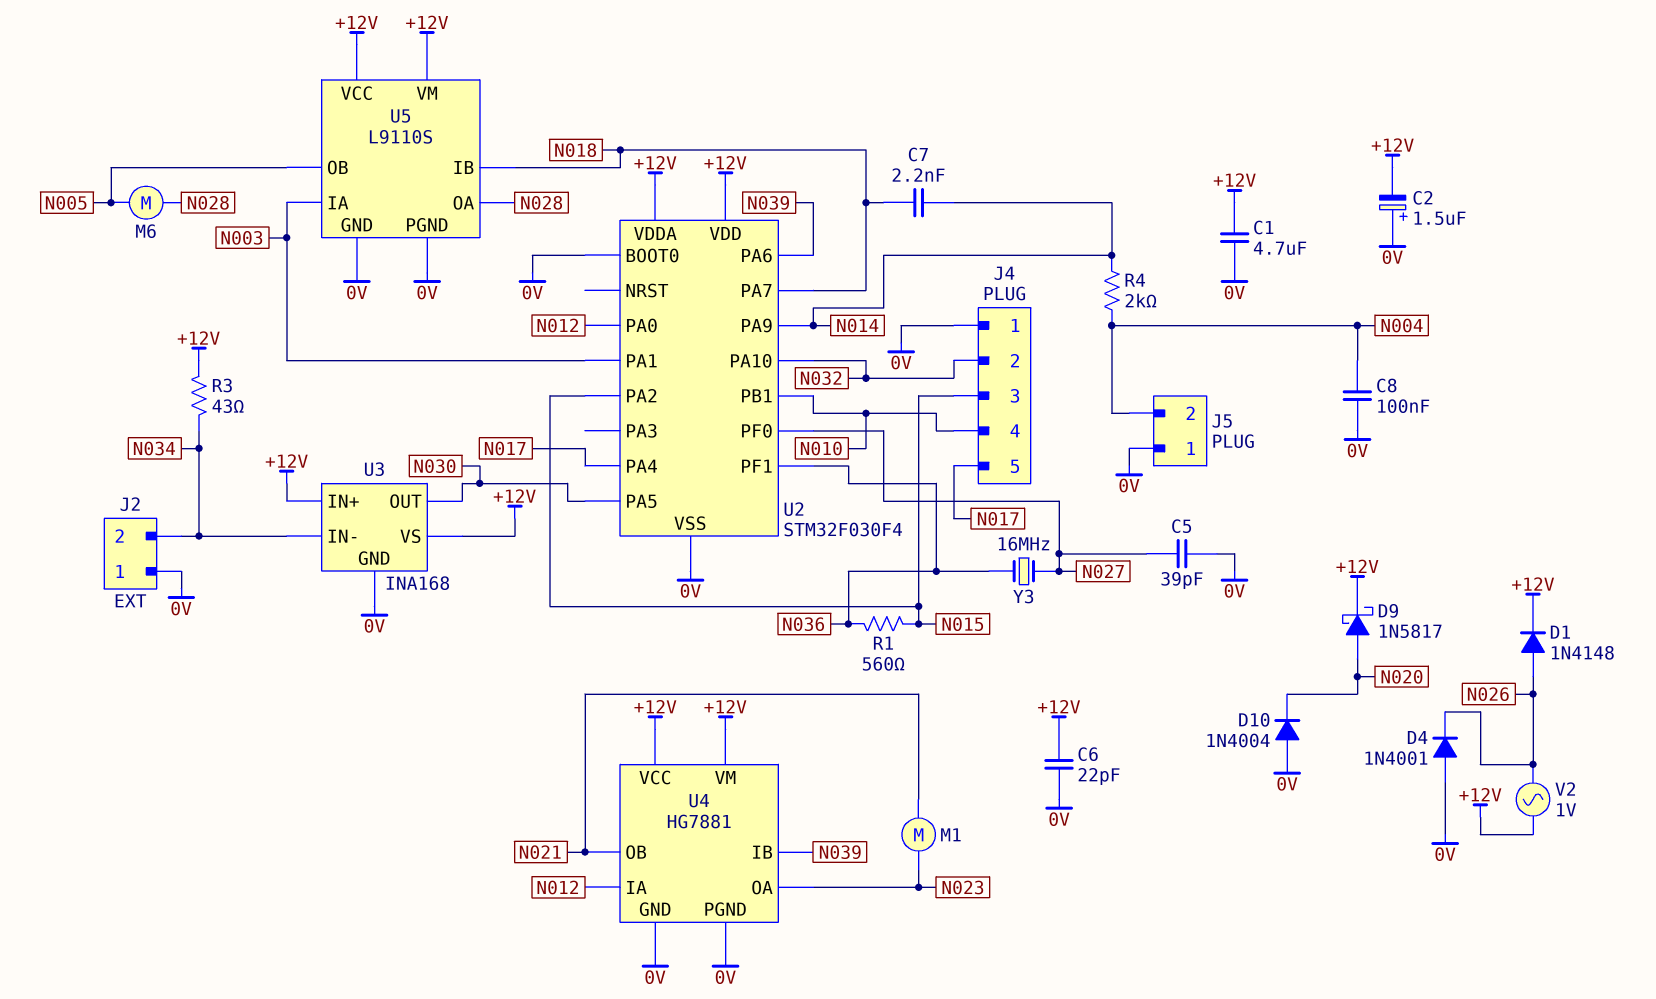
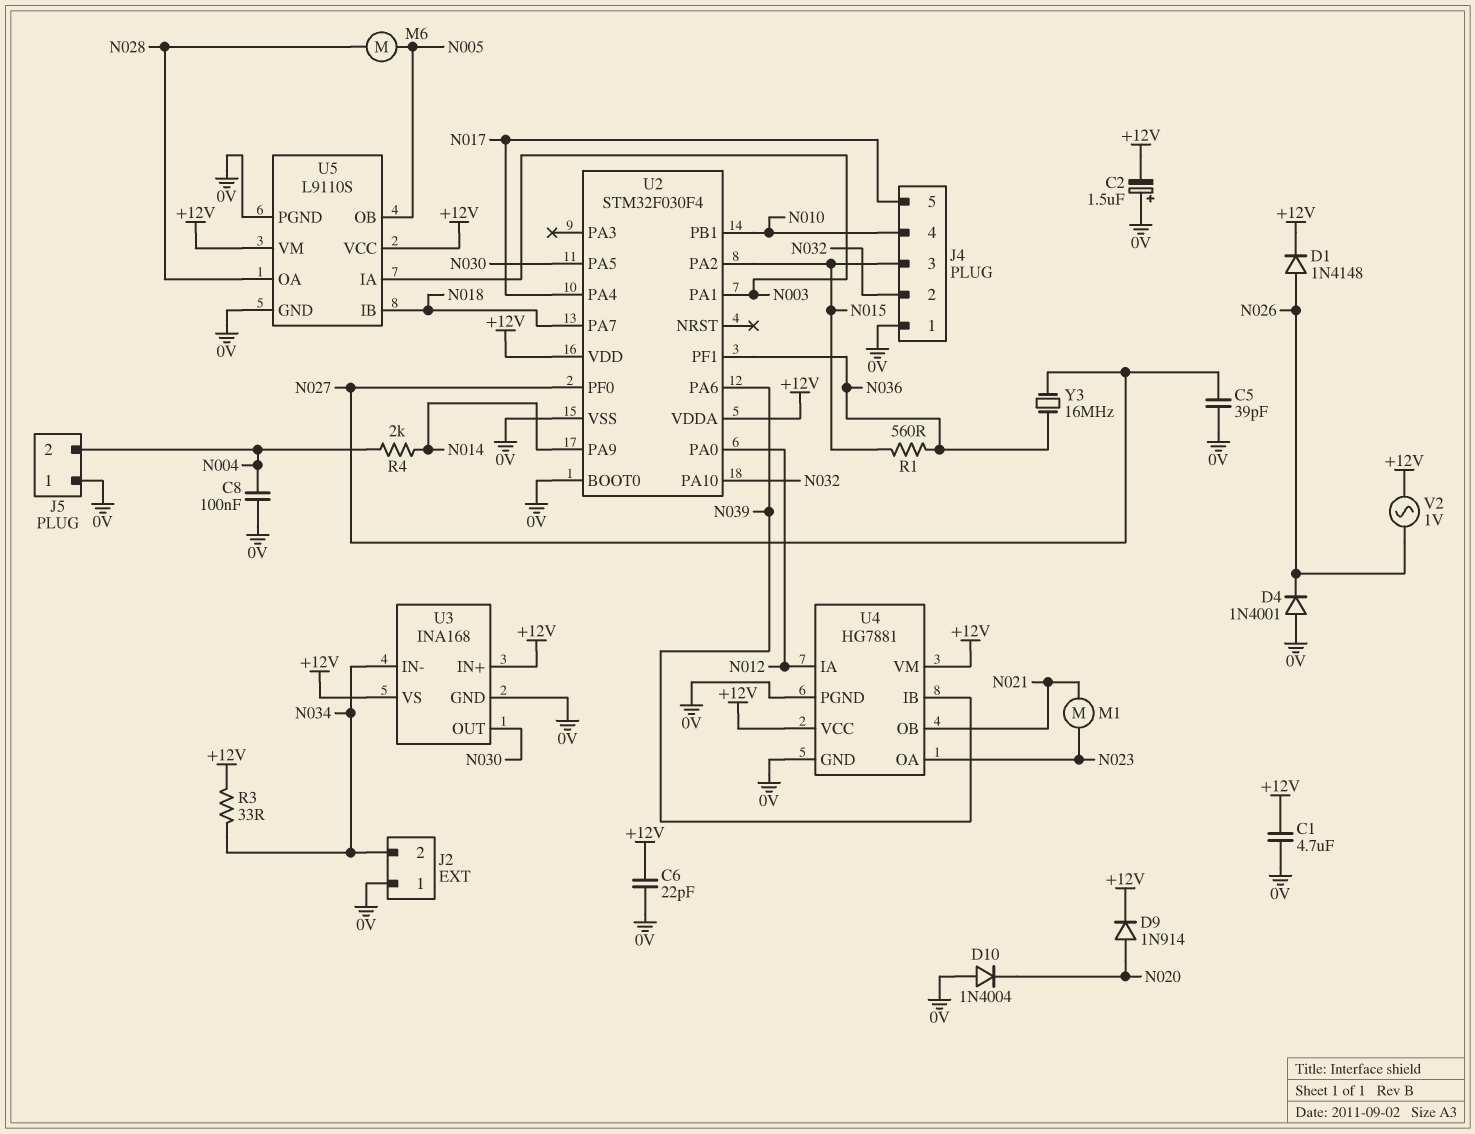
C7: 2.2nF (N014, N018) -> none
D9: schottky 1N5817 (A N020, K +12V) -> diode 1N914 (A N020, K +12V)
R3: 43 (+12V, N034) -> 33 (+12V, N034)

